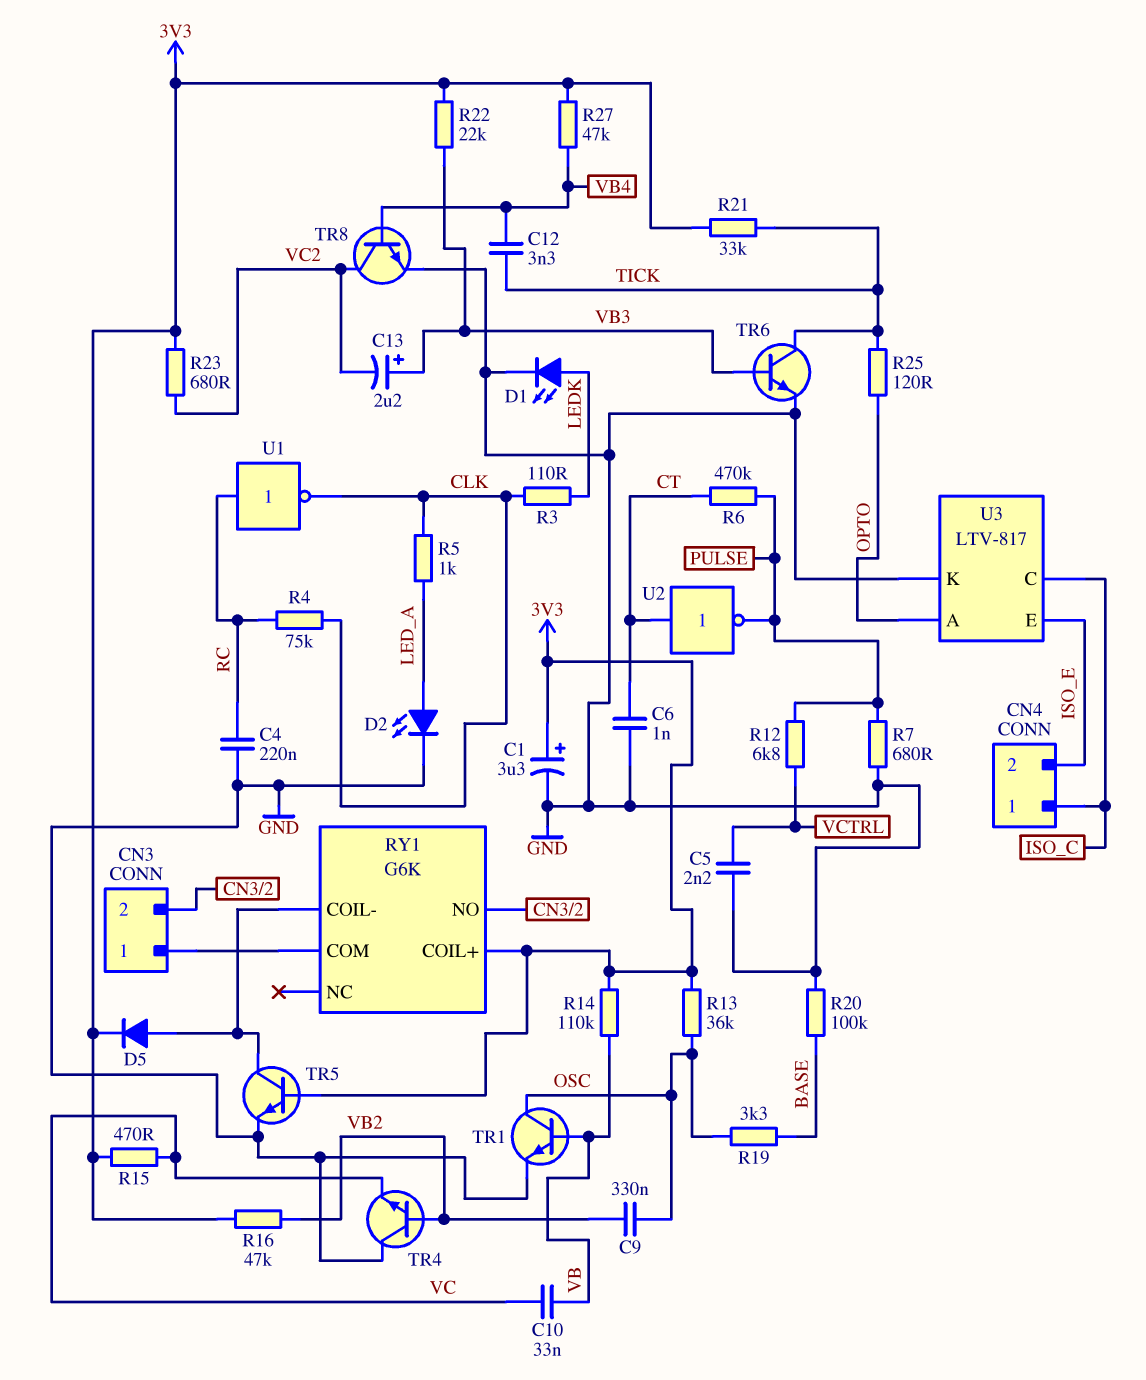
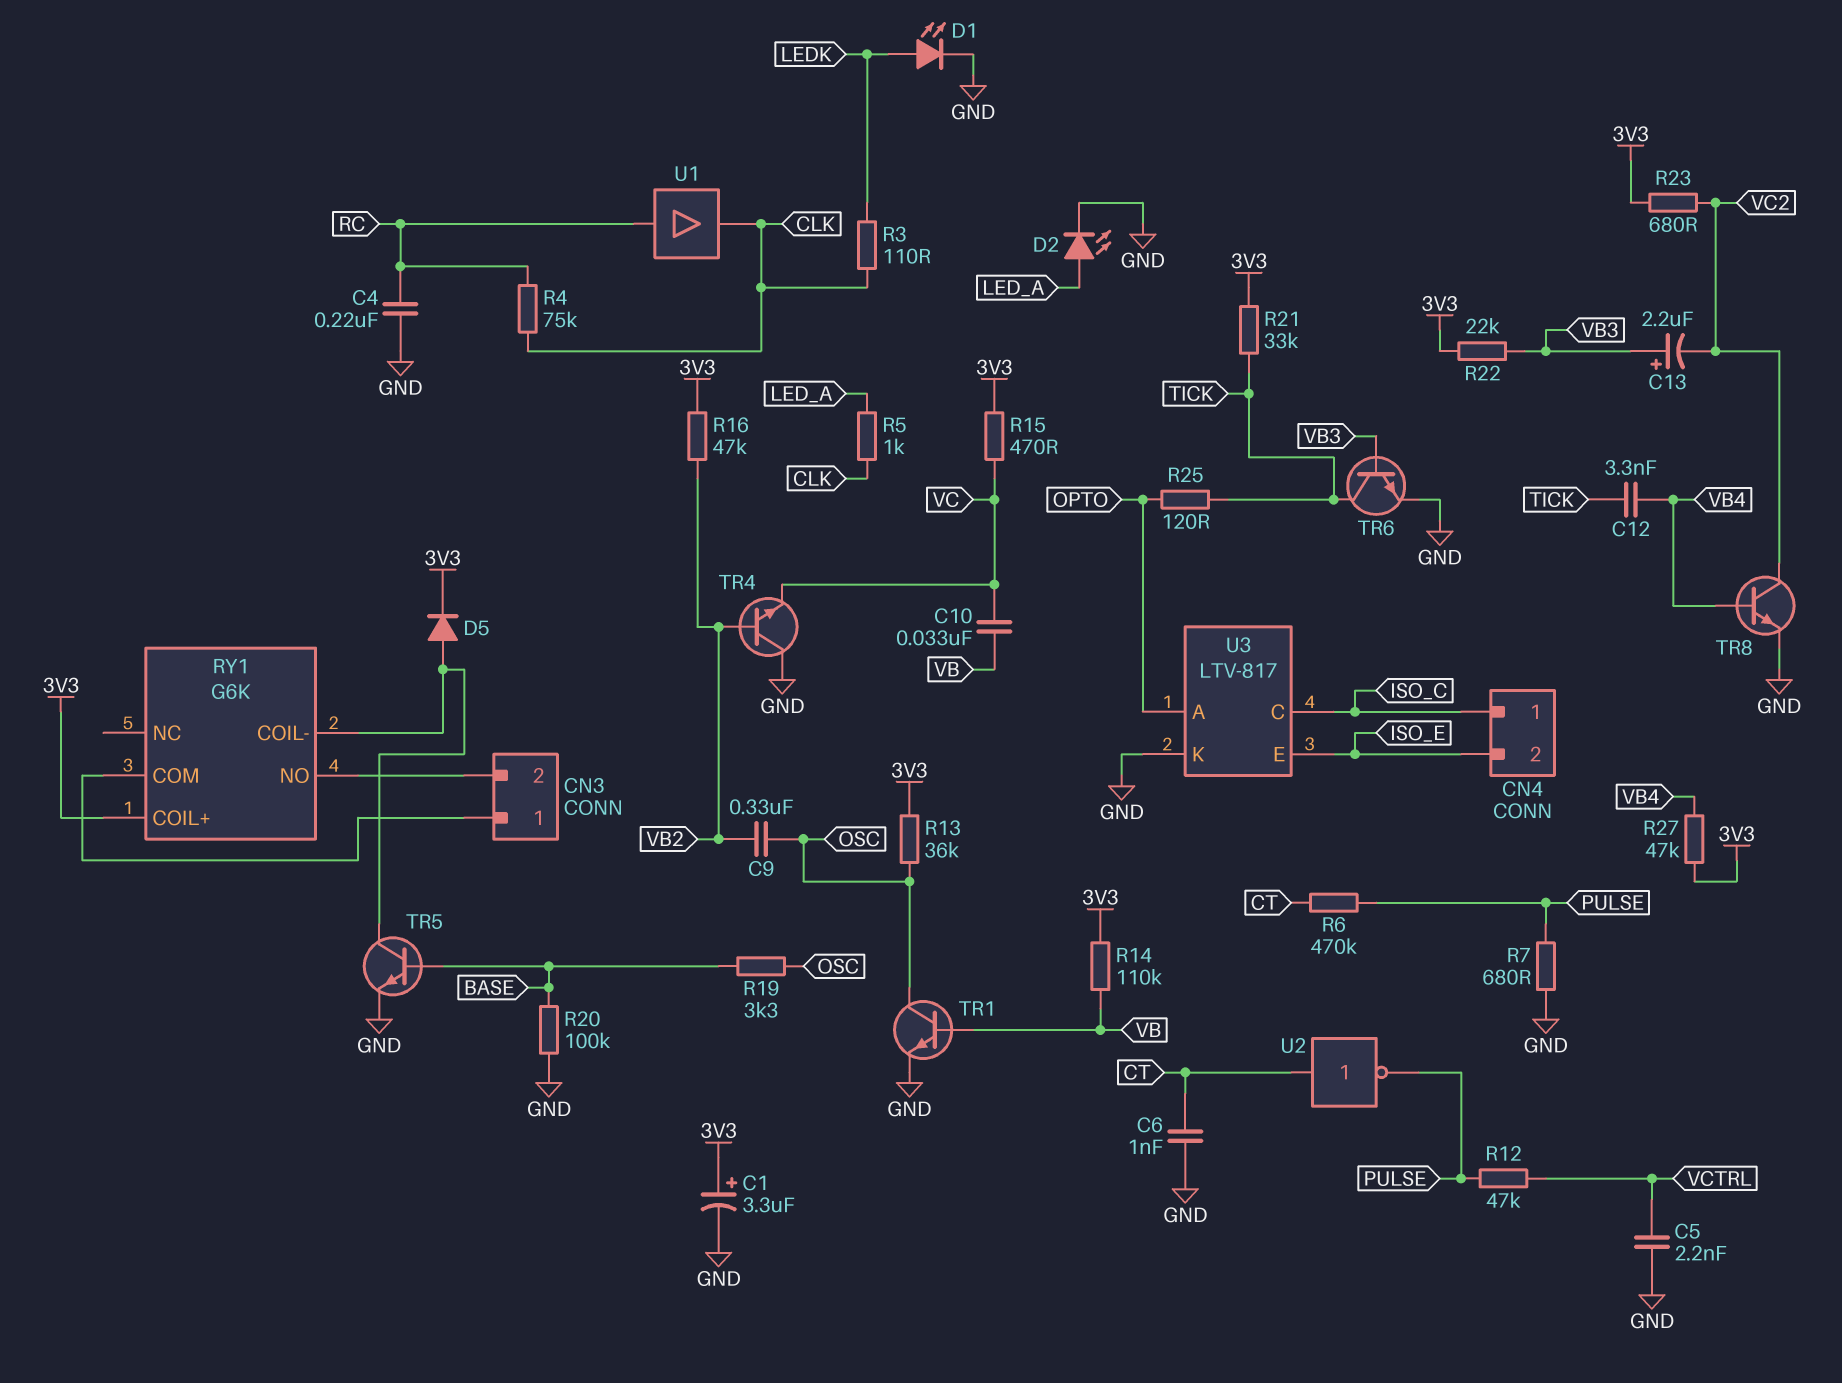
R12: 6.8k (PULSE, VCTRL) -> 47k (PULSE, VCTRL)
TR5: NPN (B 3V3, C RY1/COIL-, E GND) -> NPN (B BASE, C RY1/COIL-, E GND)
U1: NOT (in RC, out CLK) -> buffer (in RC, out CLK)

